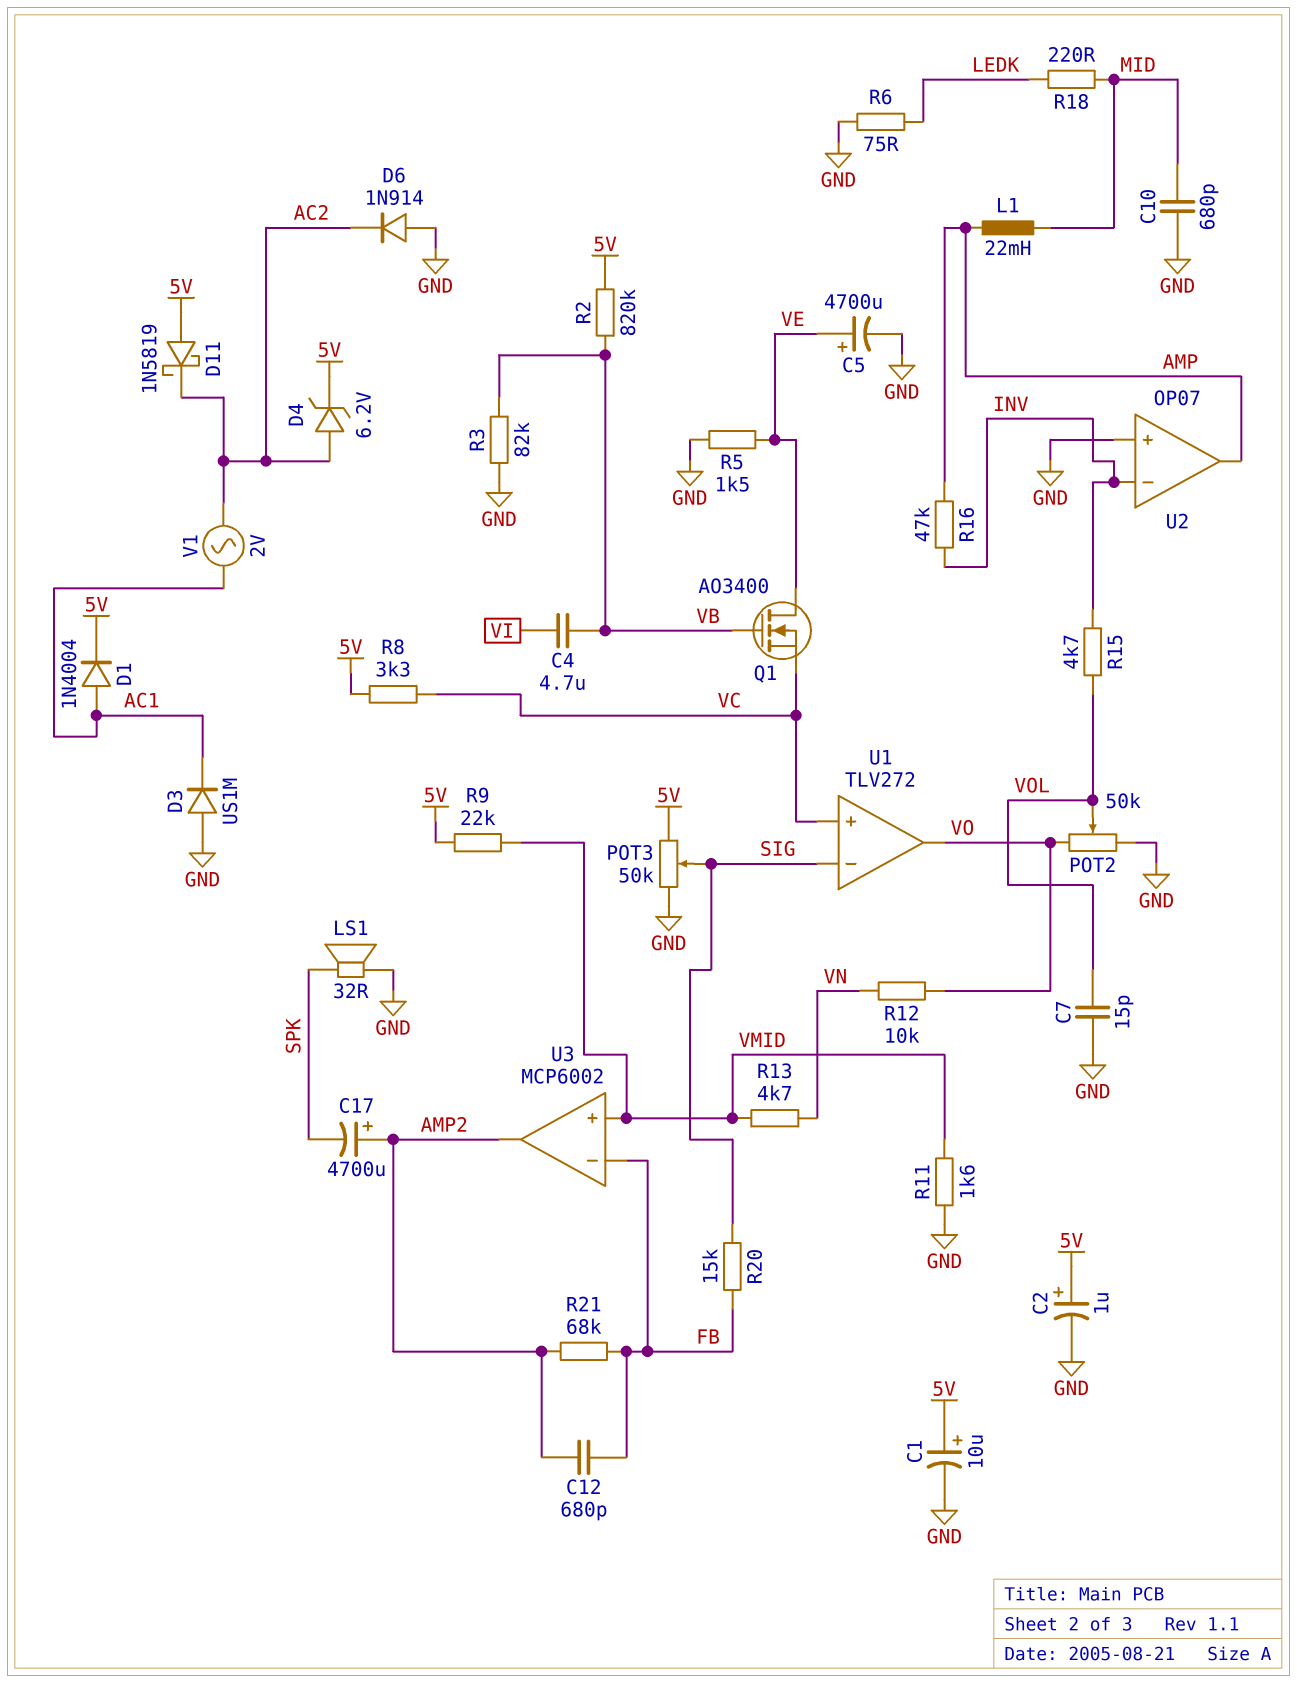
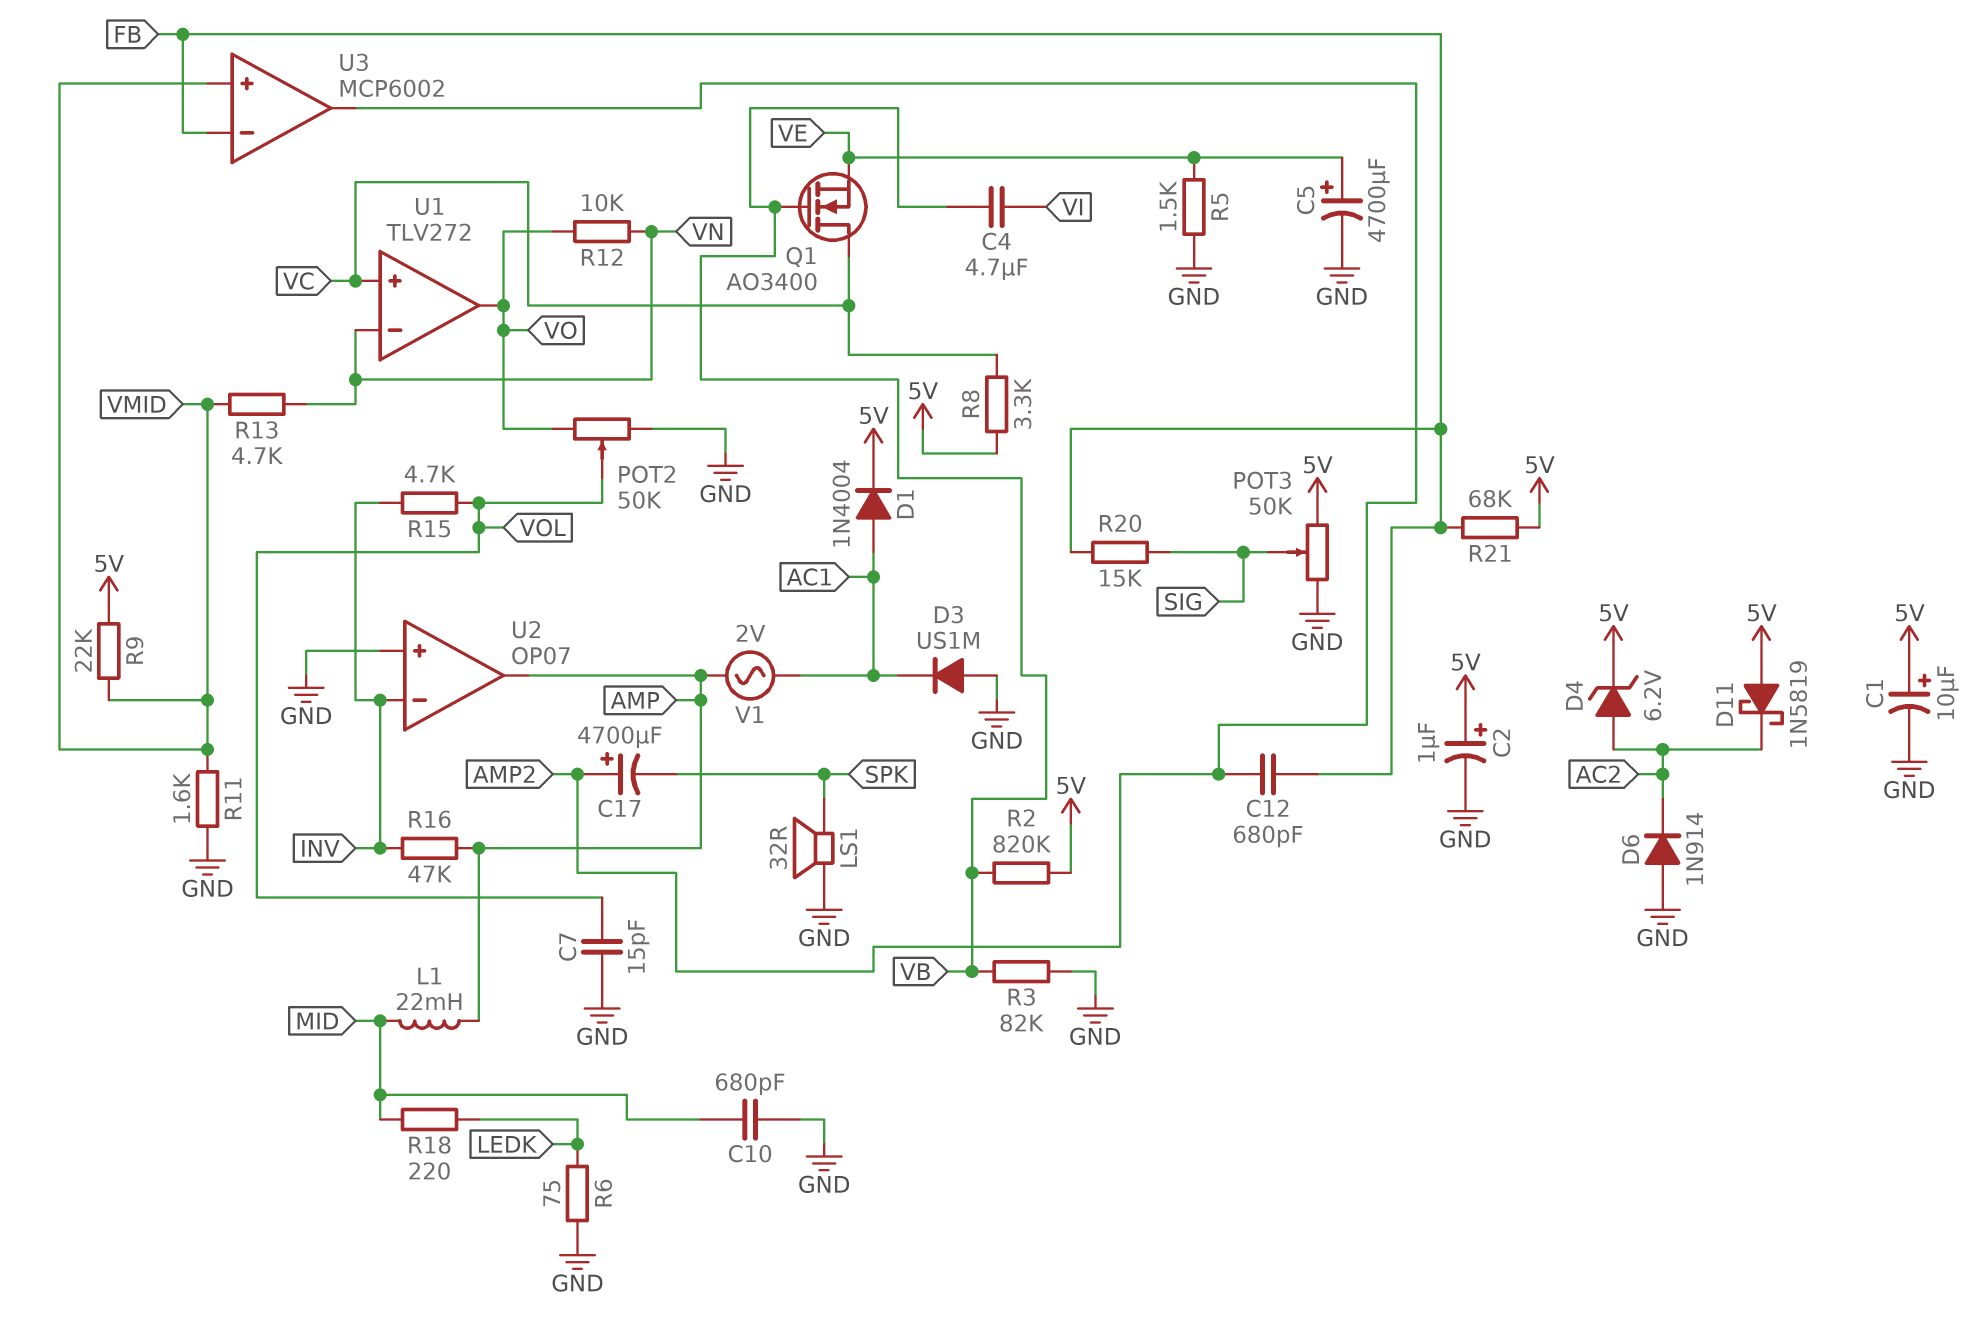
Q1: NMOS AO3400 (G VB, D VE, S VC) -> NMOS AO3400 (G VB, D VC, S VE)
R21: 68k (AMP2, FB) -> 68k (5V, FB)
U1 pin in-: SIG -> VN
V1: AC 2V (AC1, AC2) -> AC 2V (AC1, AMP)

